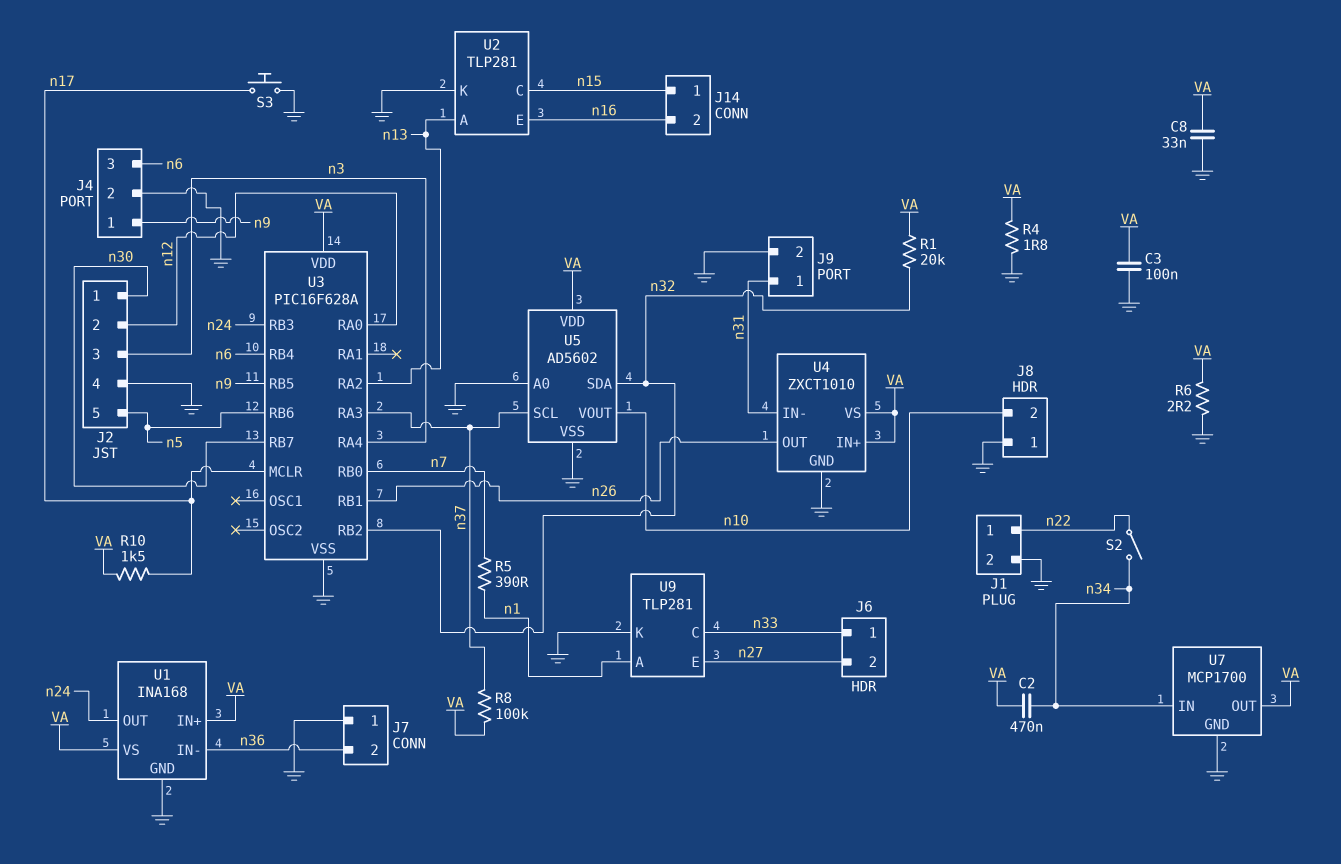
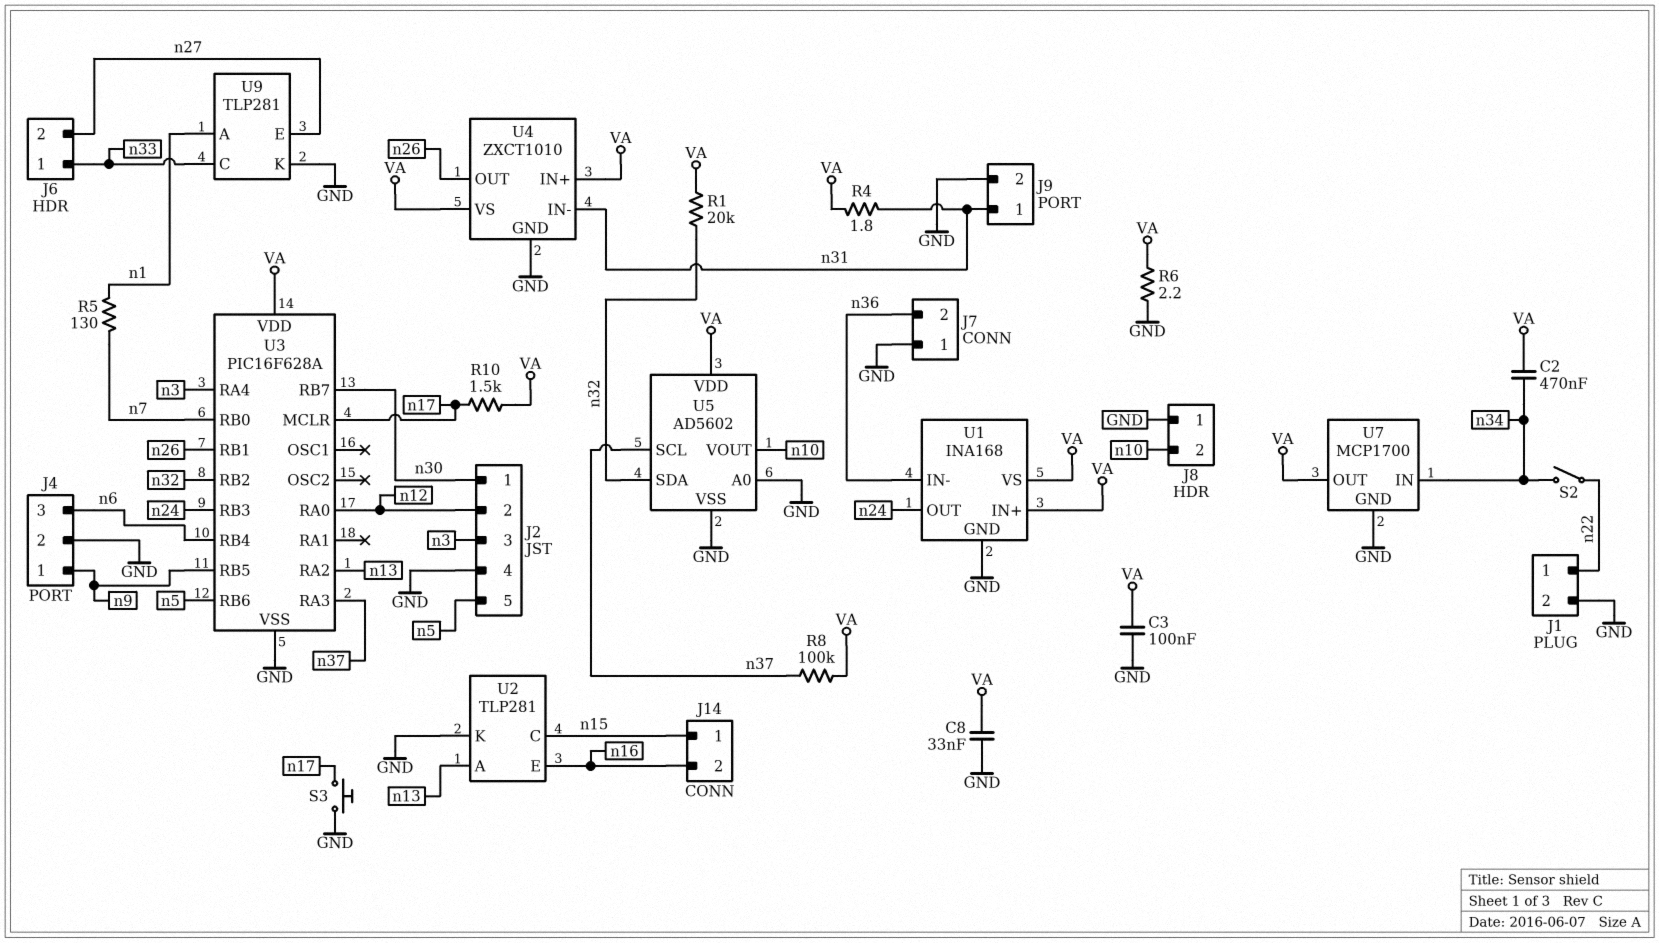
R4: 1.8 (GND, VA) -> 1.8 (VA, n31)
R5: 390 (n1, n7) -> 130 (n1, n7)

